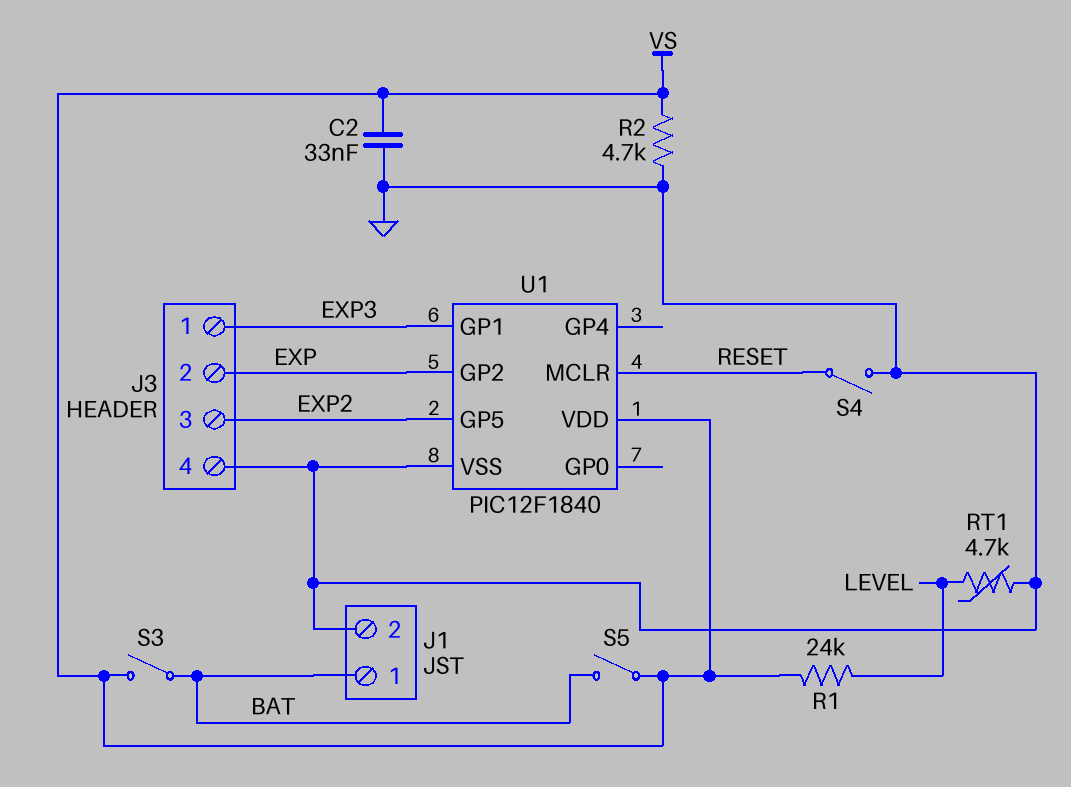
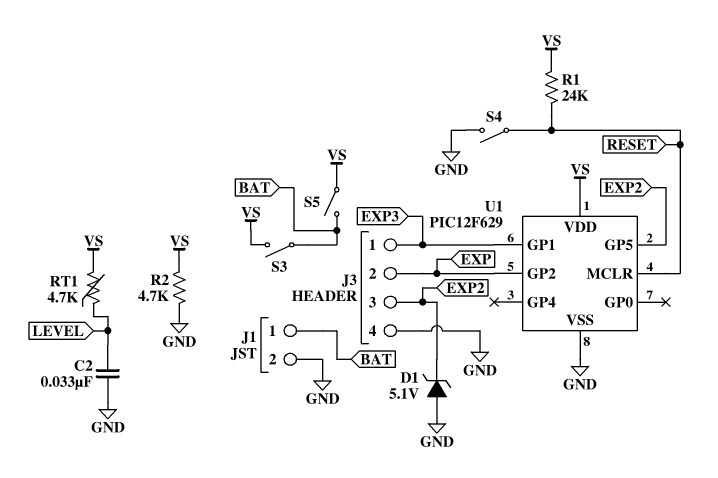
C2: 33nF (GND, VS) -> 33nF (GND, LEVEL)
D1: none -> zener 5.1V (A GND, K EXP2)
R1: 24k (LEVEL, VS) -> 24k (RESET, VS)
RT1: 4.7k (GND, LEVEL) -> 4.7k (LEVEL, VS)
U1: PIC12F1840 -> PIC12F629

